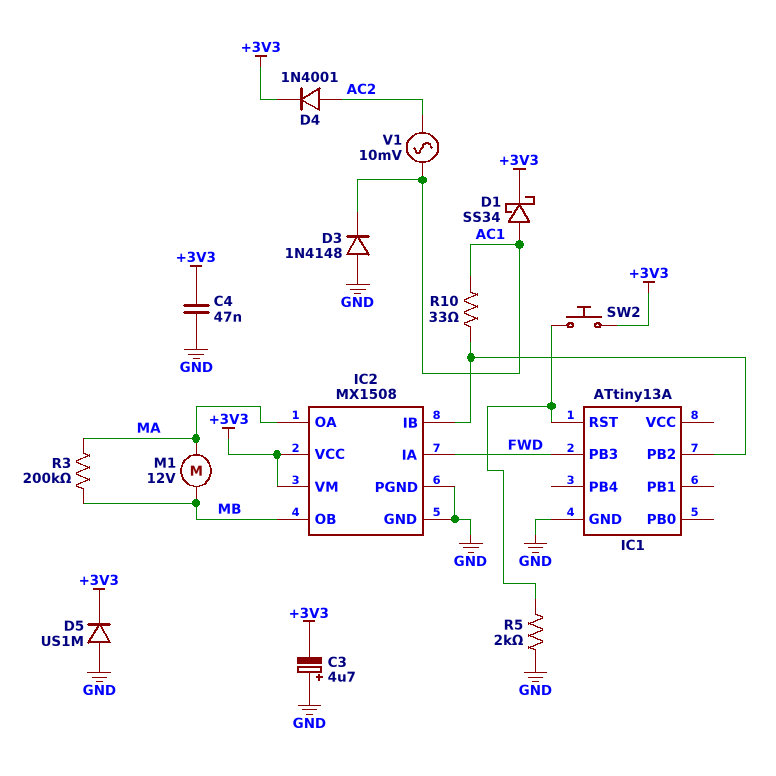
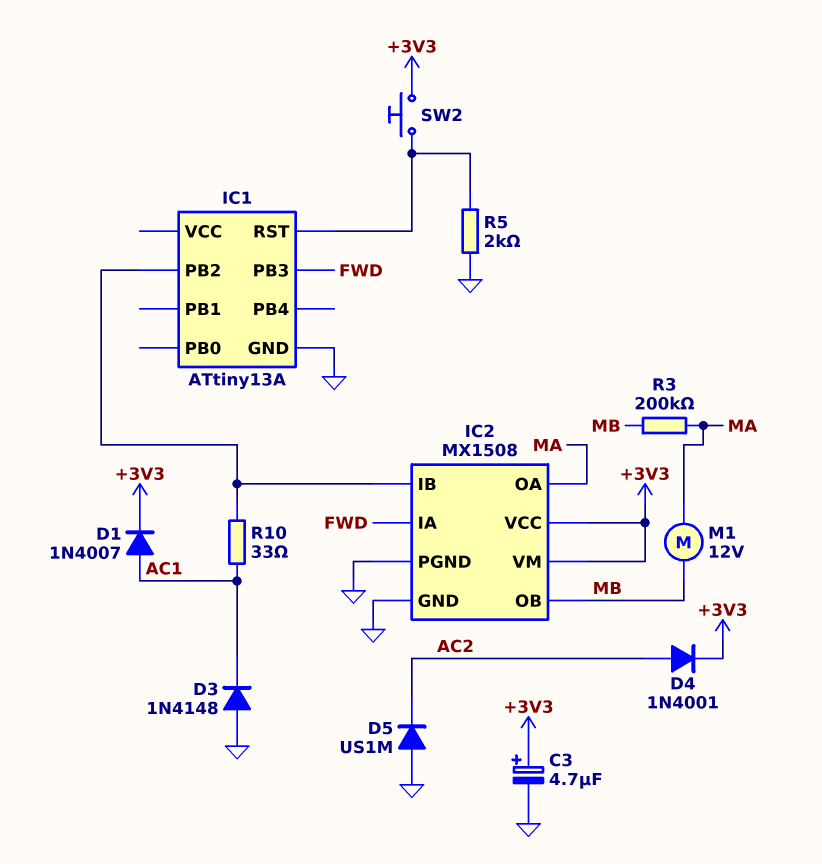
C3: 4.7uF (plus GND, minus +3V3) -> 4.7uF (plus +3V3, minus GND)
C4: 47nF (+3V3, GND) -> none
D1: schottky SS34 (A AC1, K +3V3) -> diode 1N4007 (A AC1, K +3V3)
D5: diode US1M (A GND, K +3V3) -> diode US1M (A GND, K AC2)
V1: AC 10mV (AC1, AC2) -> none

